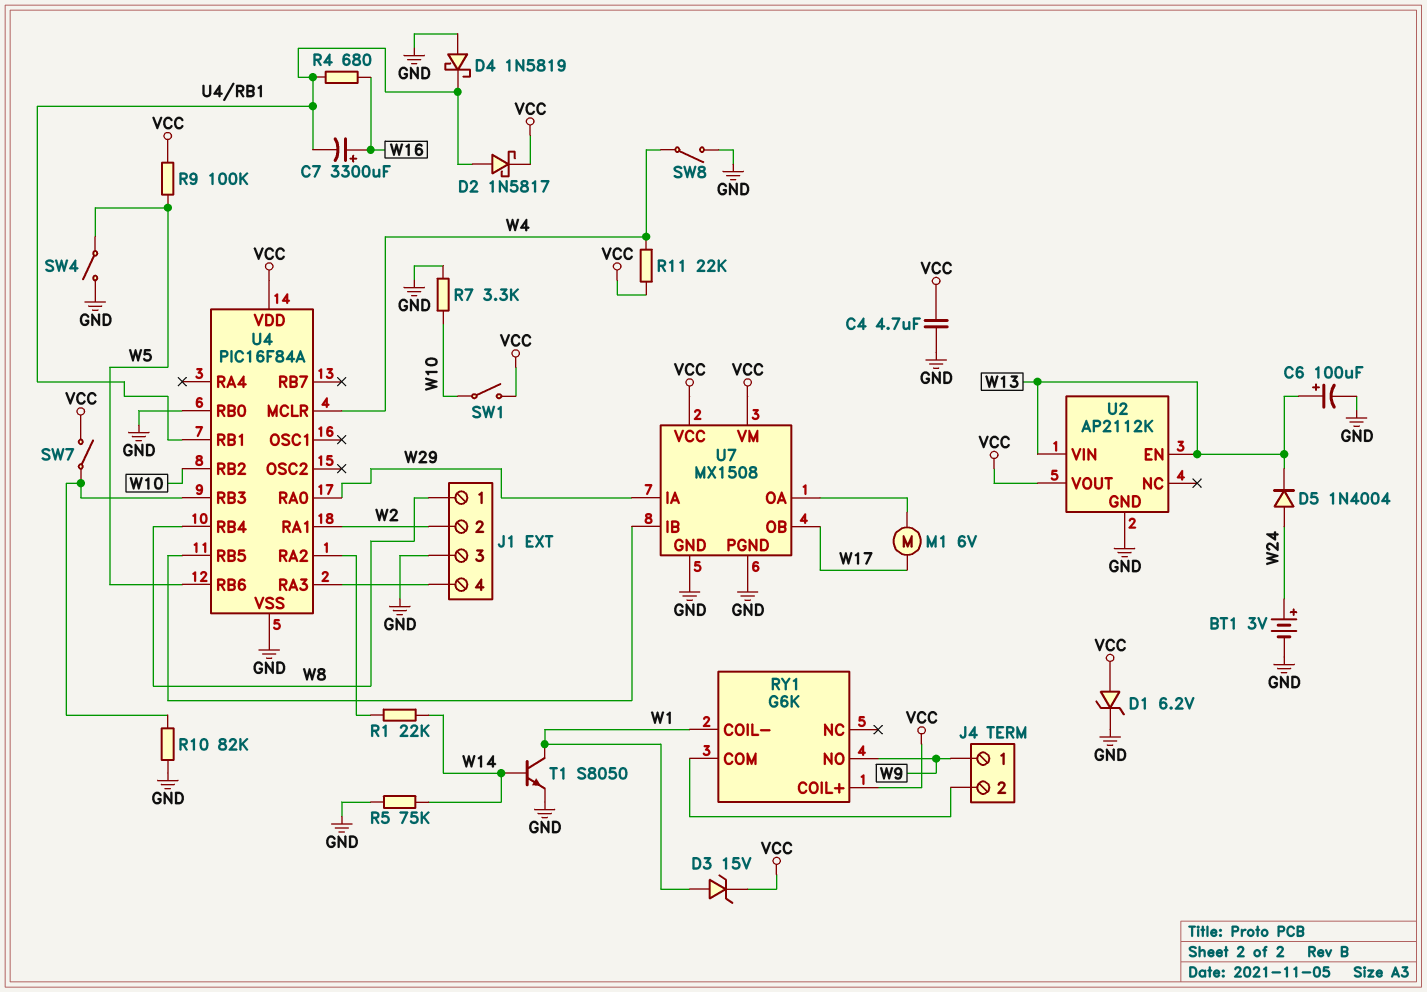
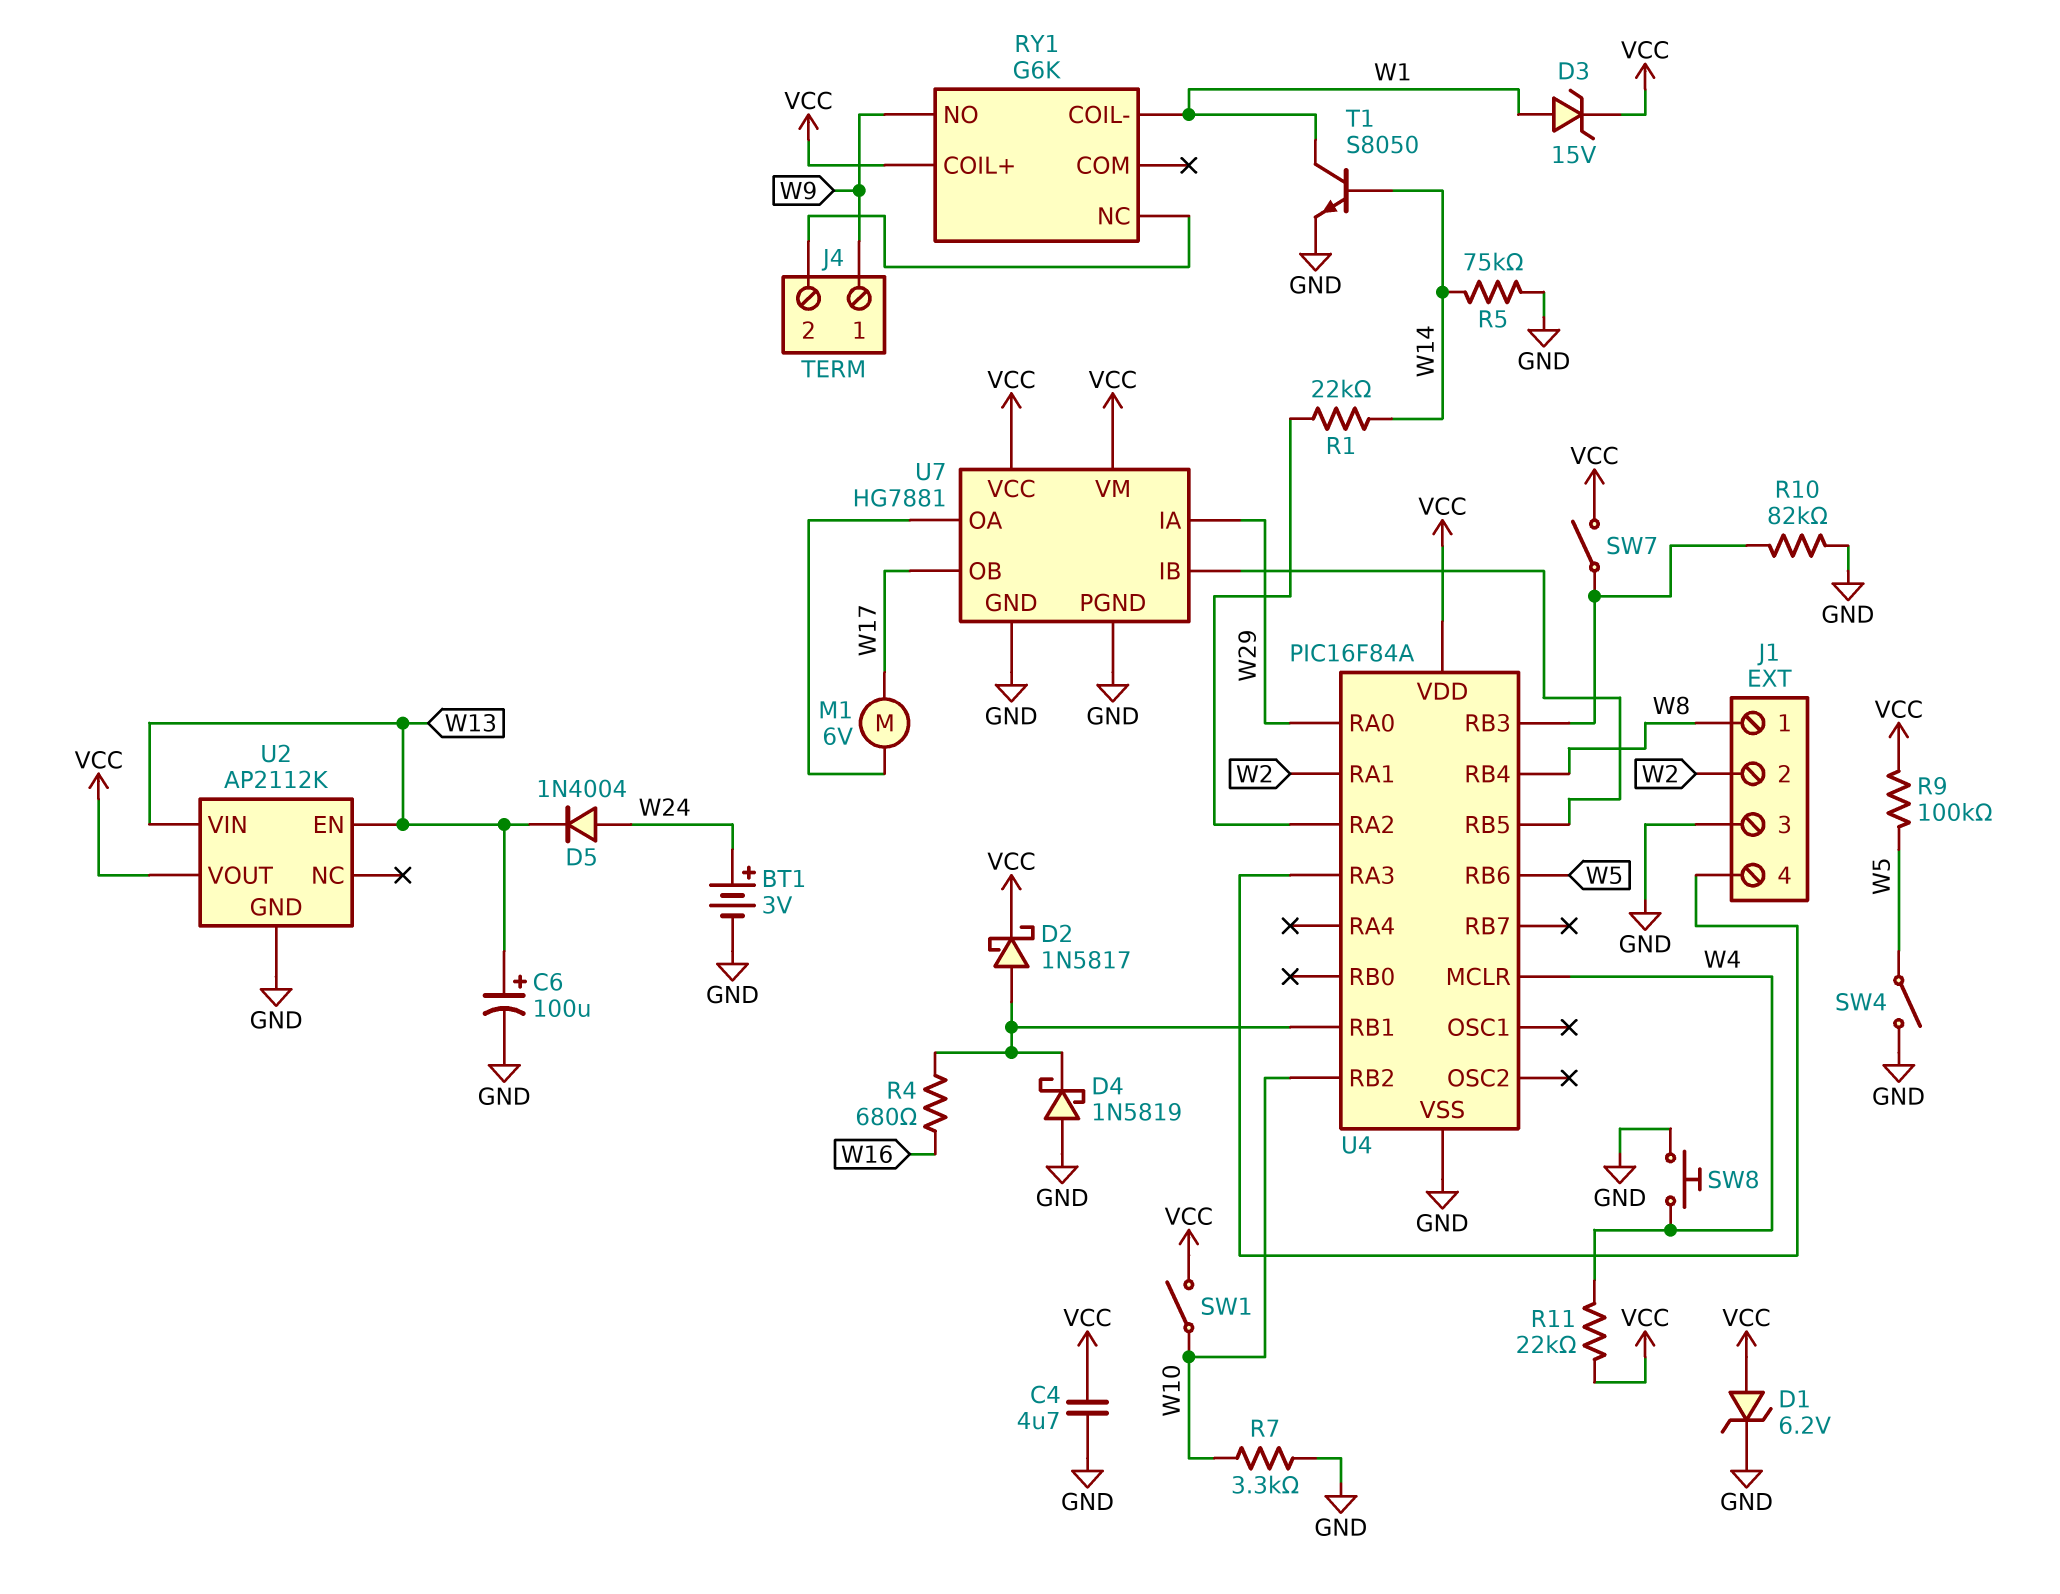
C7: 3300uF (plus W16, minus U4/RB1) -> none
RY1 pin COM: J4/2 -> none
RY1 pin NC: none -> J4/2
SW8: switch (GND, W4) -> button (GND, W4)
U4 pin RB0: GND -> none
U7: MX1508 -> HG7881

